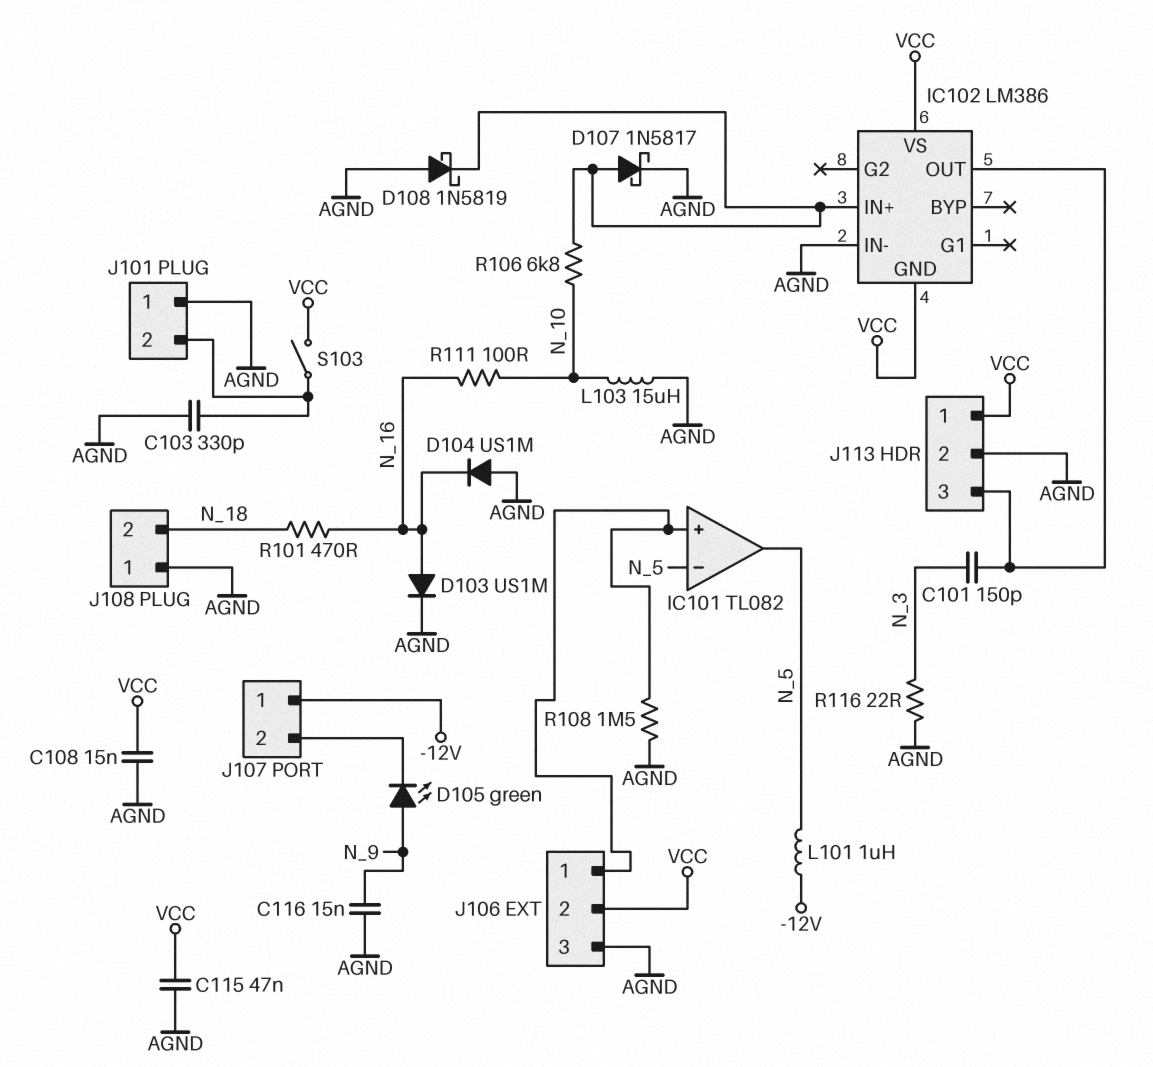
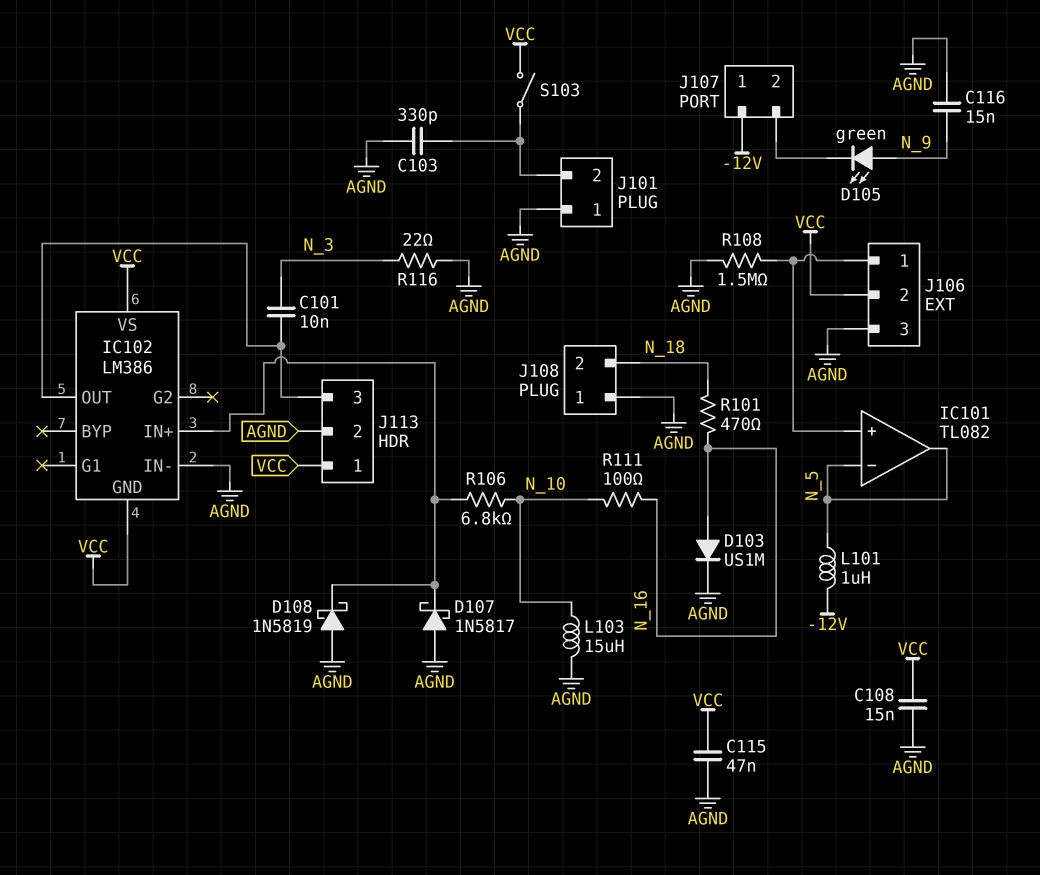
C101: 150pF (IC102/OUT, N_3) -> 10nF (IC102/OUT, N_3)
D104: diode US1M (A AGND, K N_16) -> none
D107: schottky 1N5817 (A IC102/IN+, K AGND) -> schottky 1N5817 (A AGND, K IC102/IN+)

